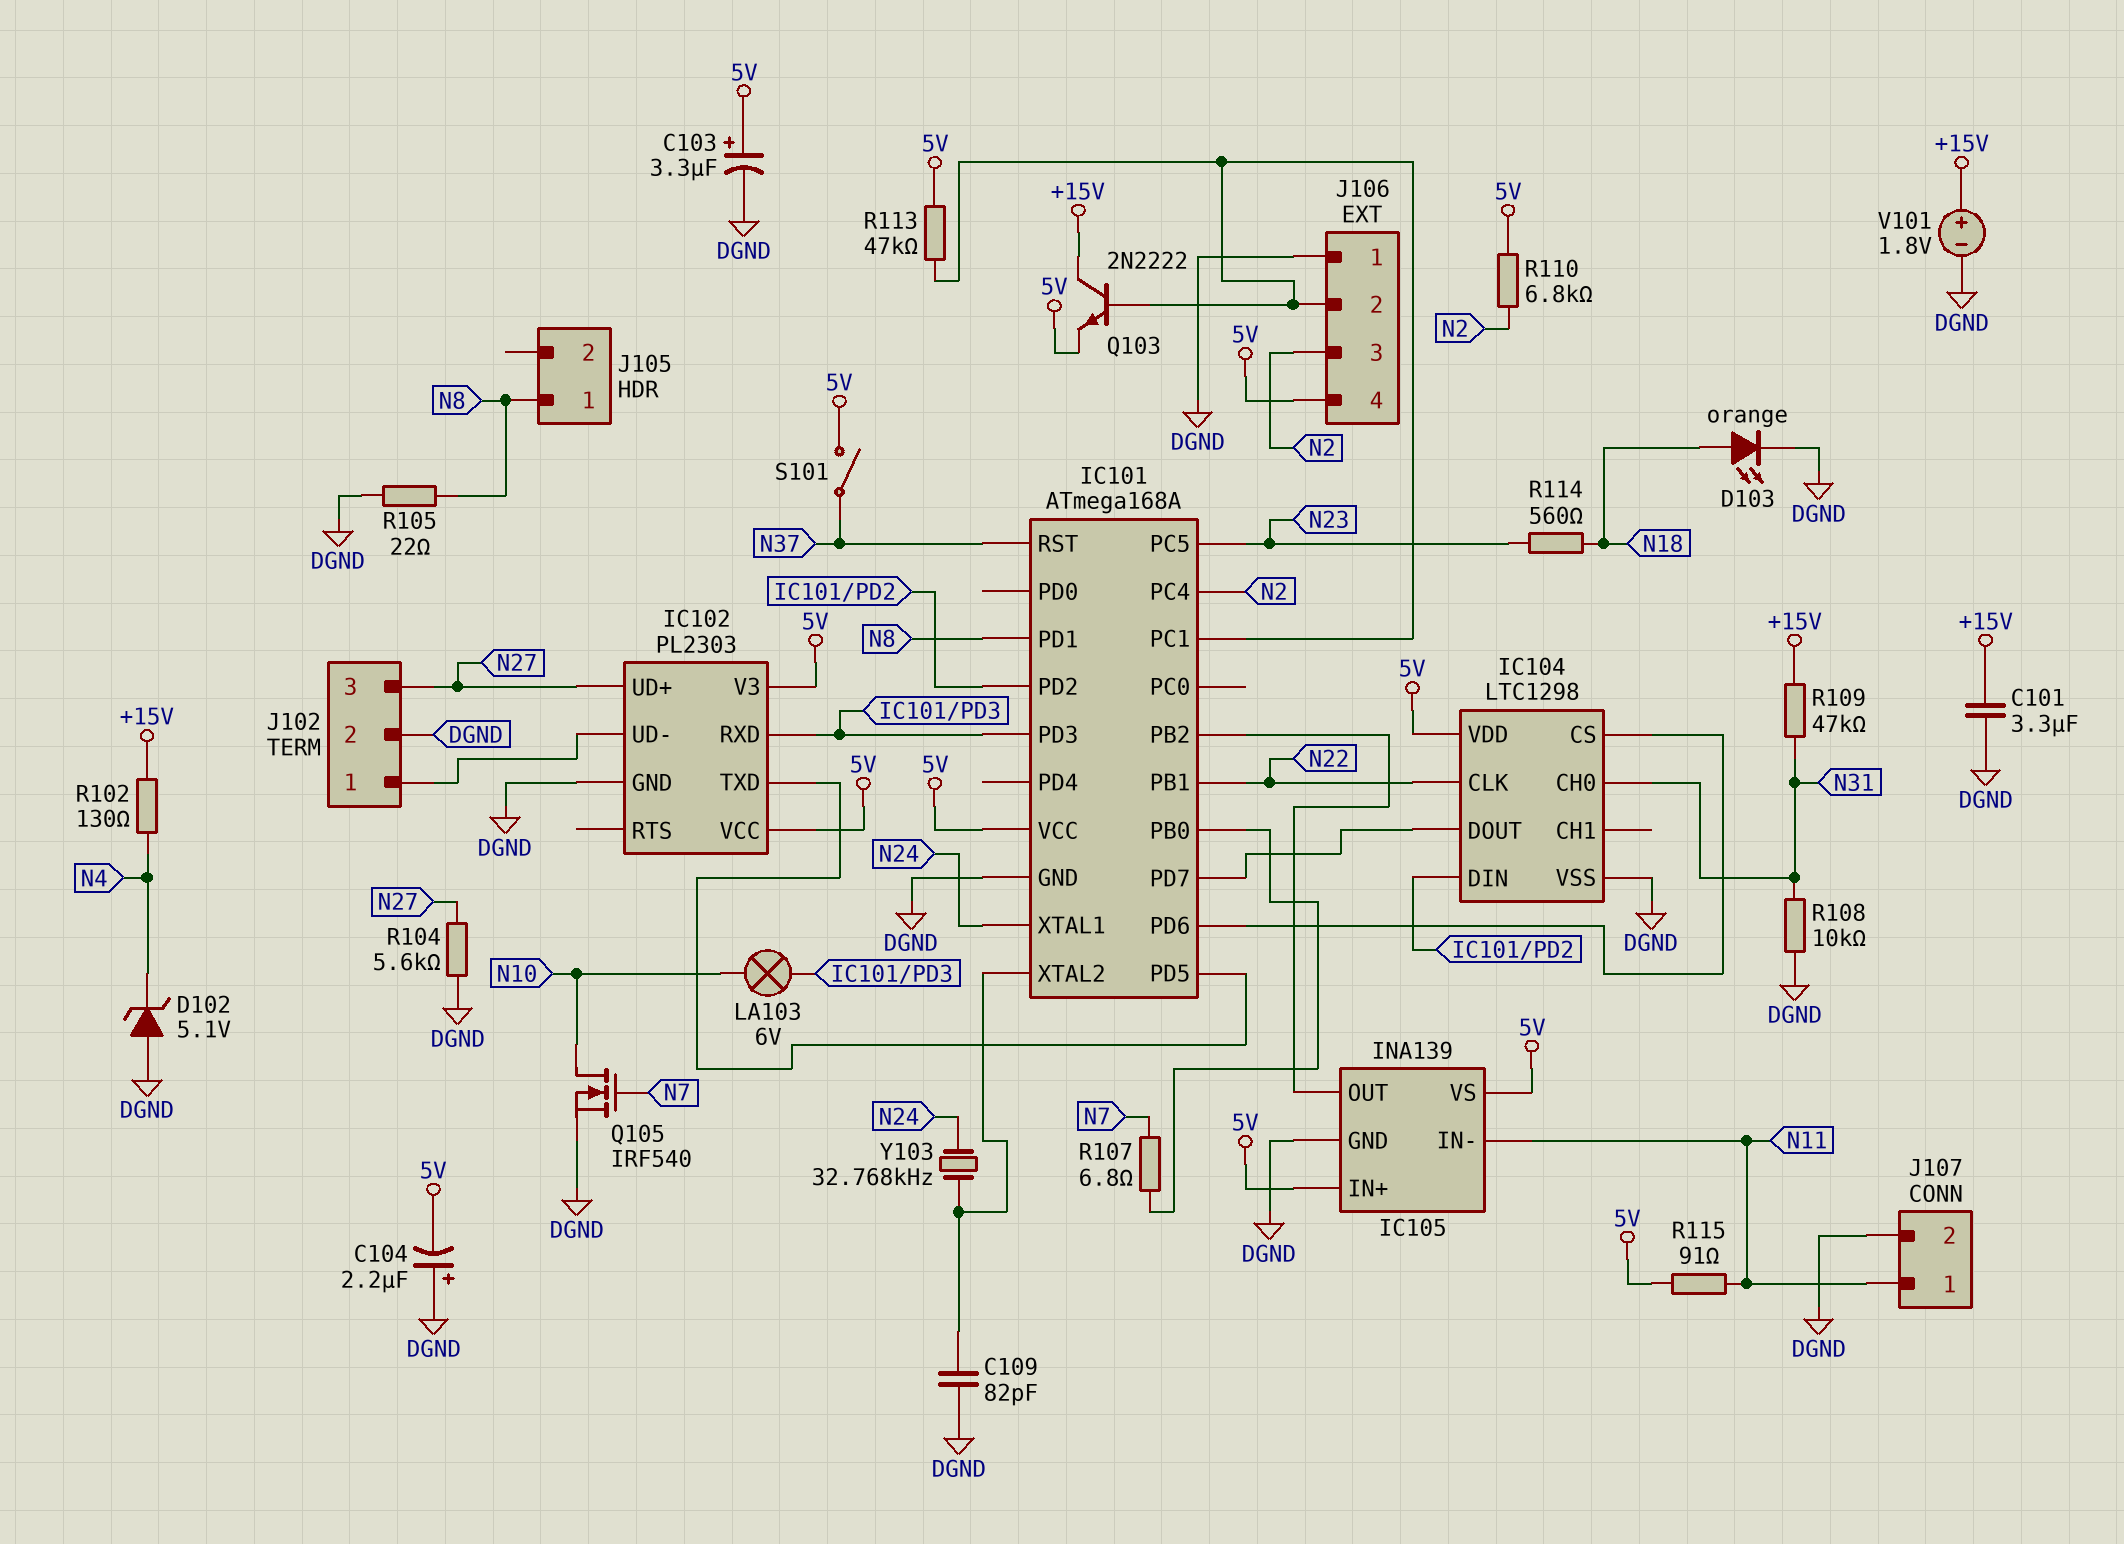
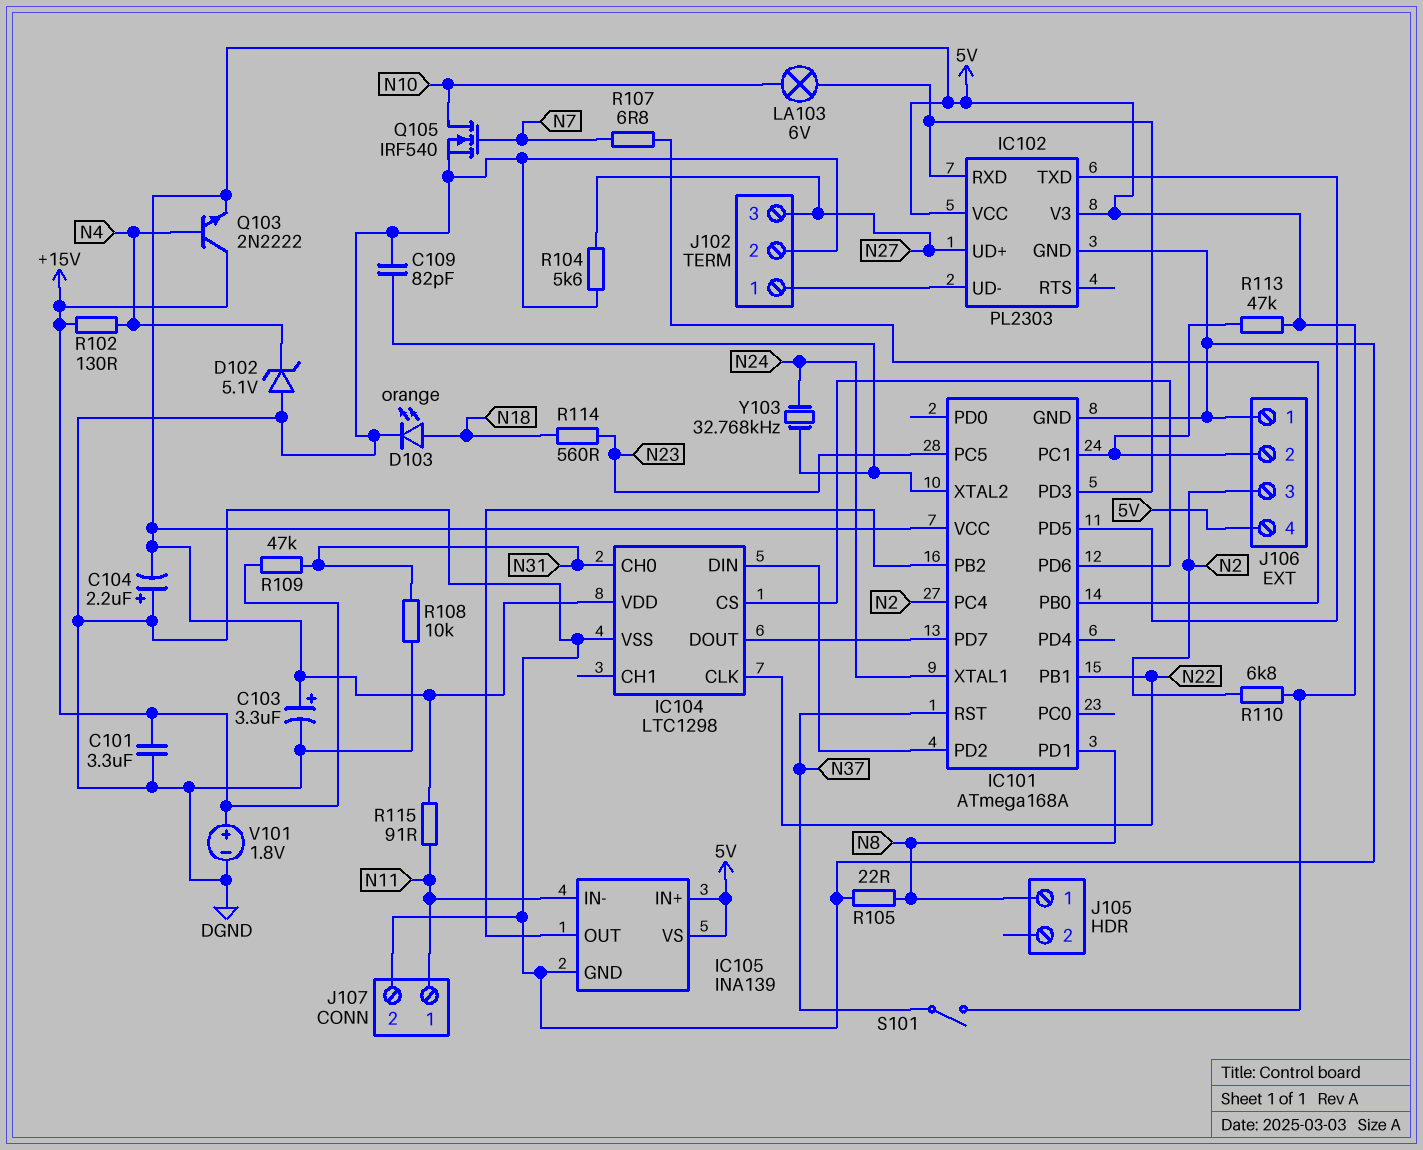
Q103: NPN 2N2222 (B IC101/PC1, C +15V, E 5V) -> NPN 2N2222 (B N4, C +15V, E 5V)

